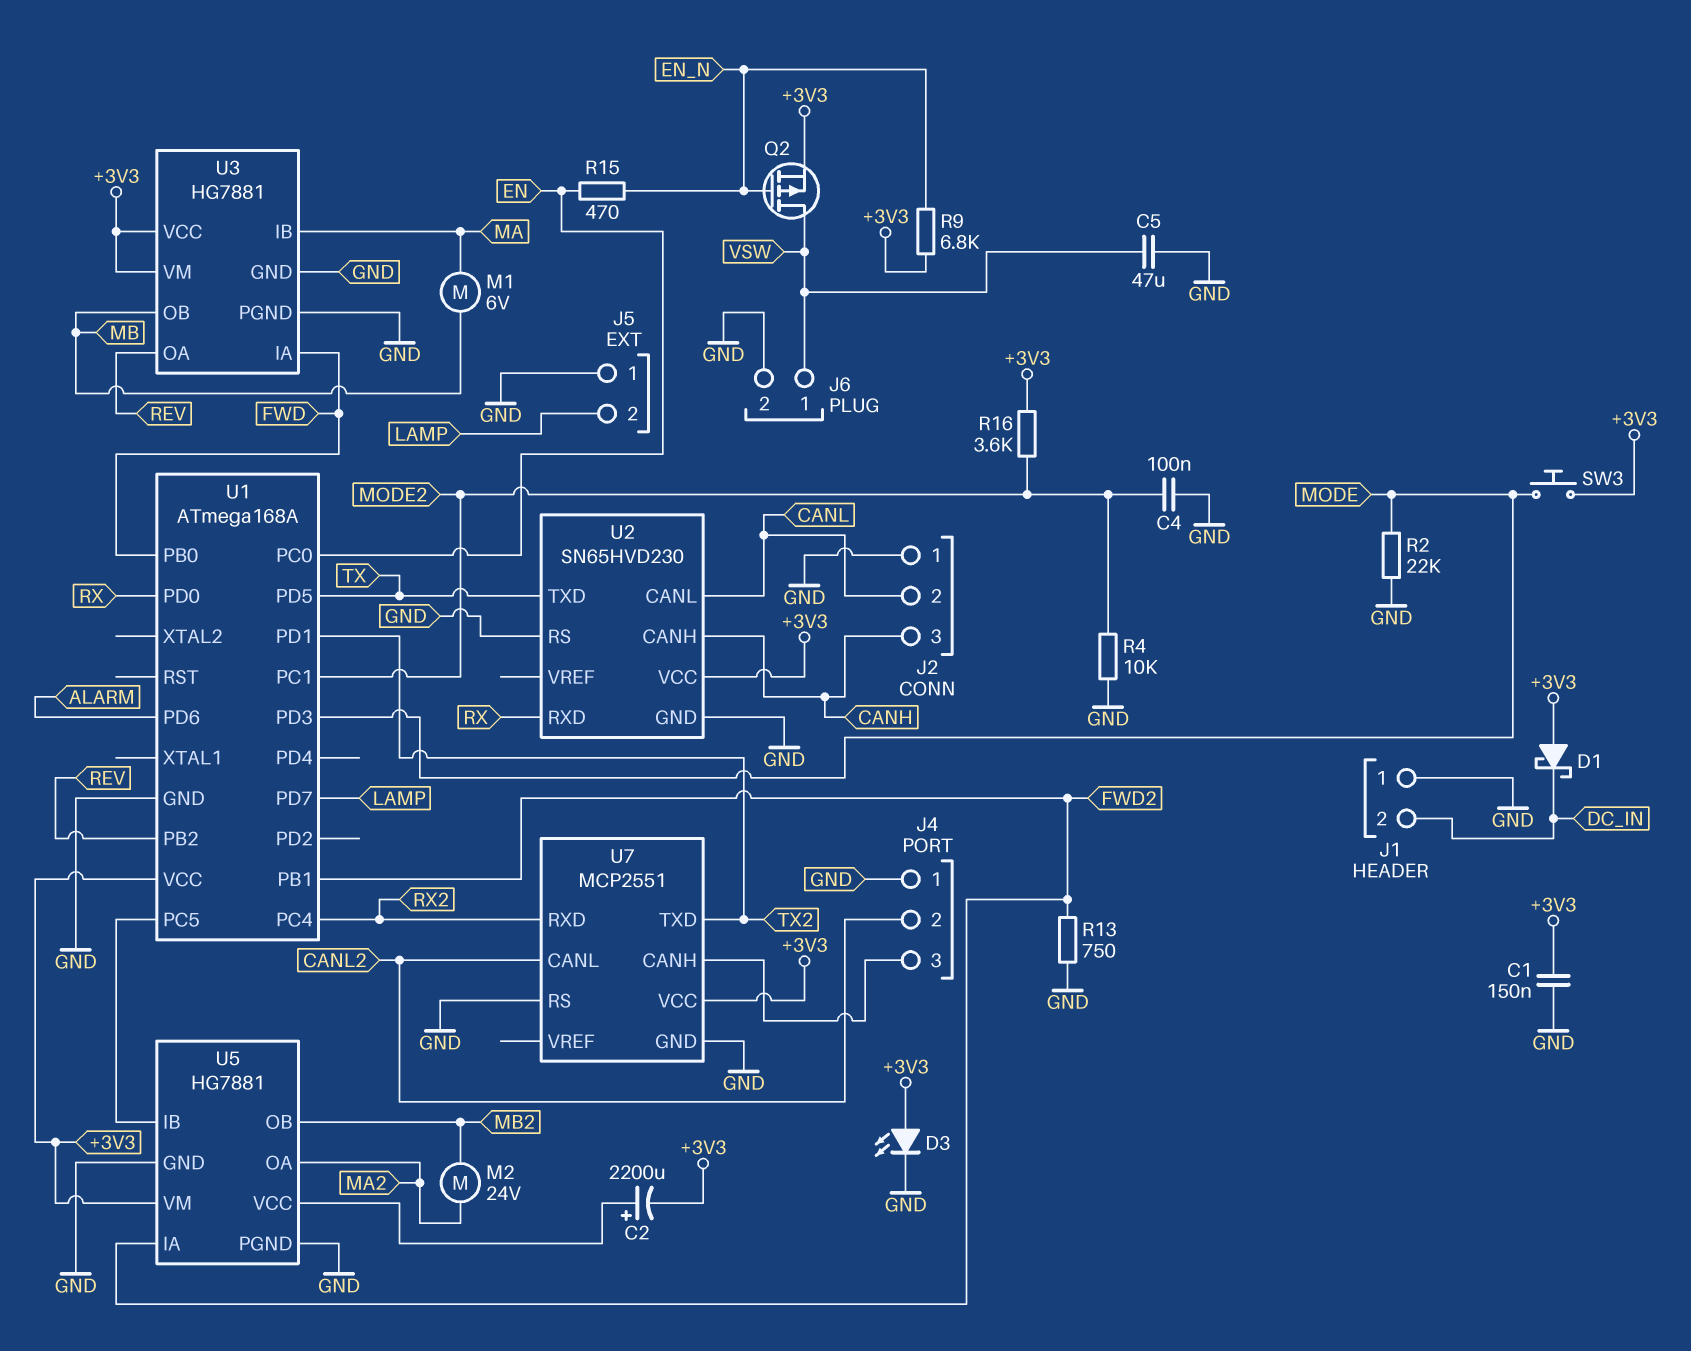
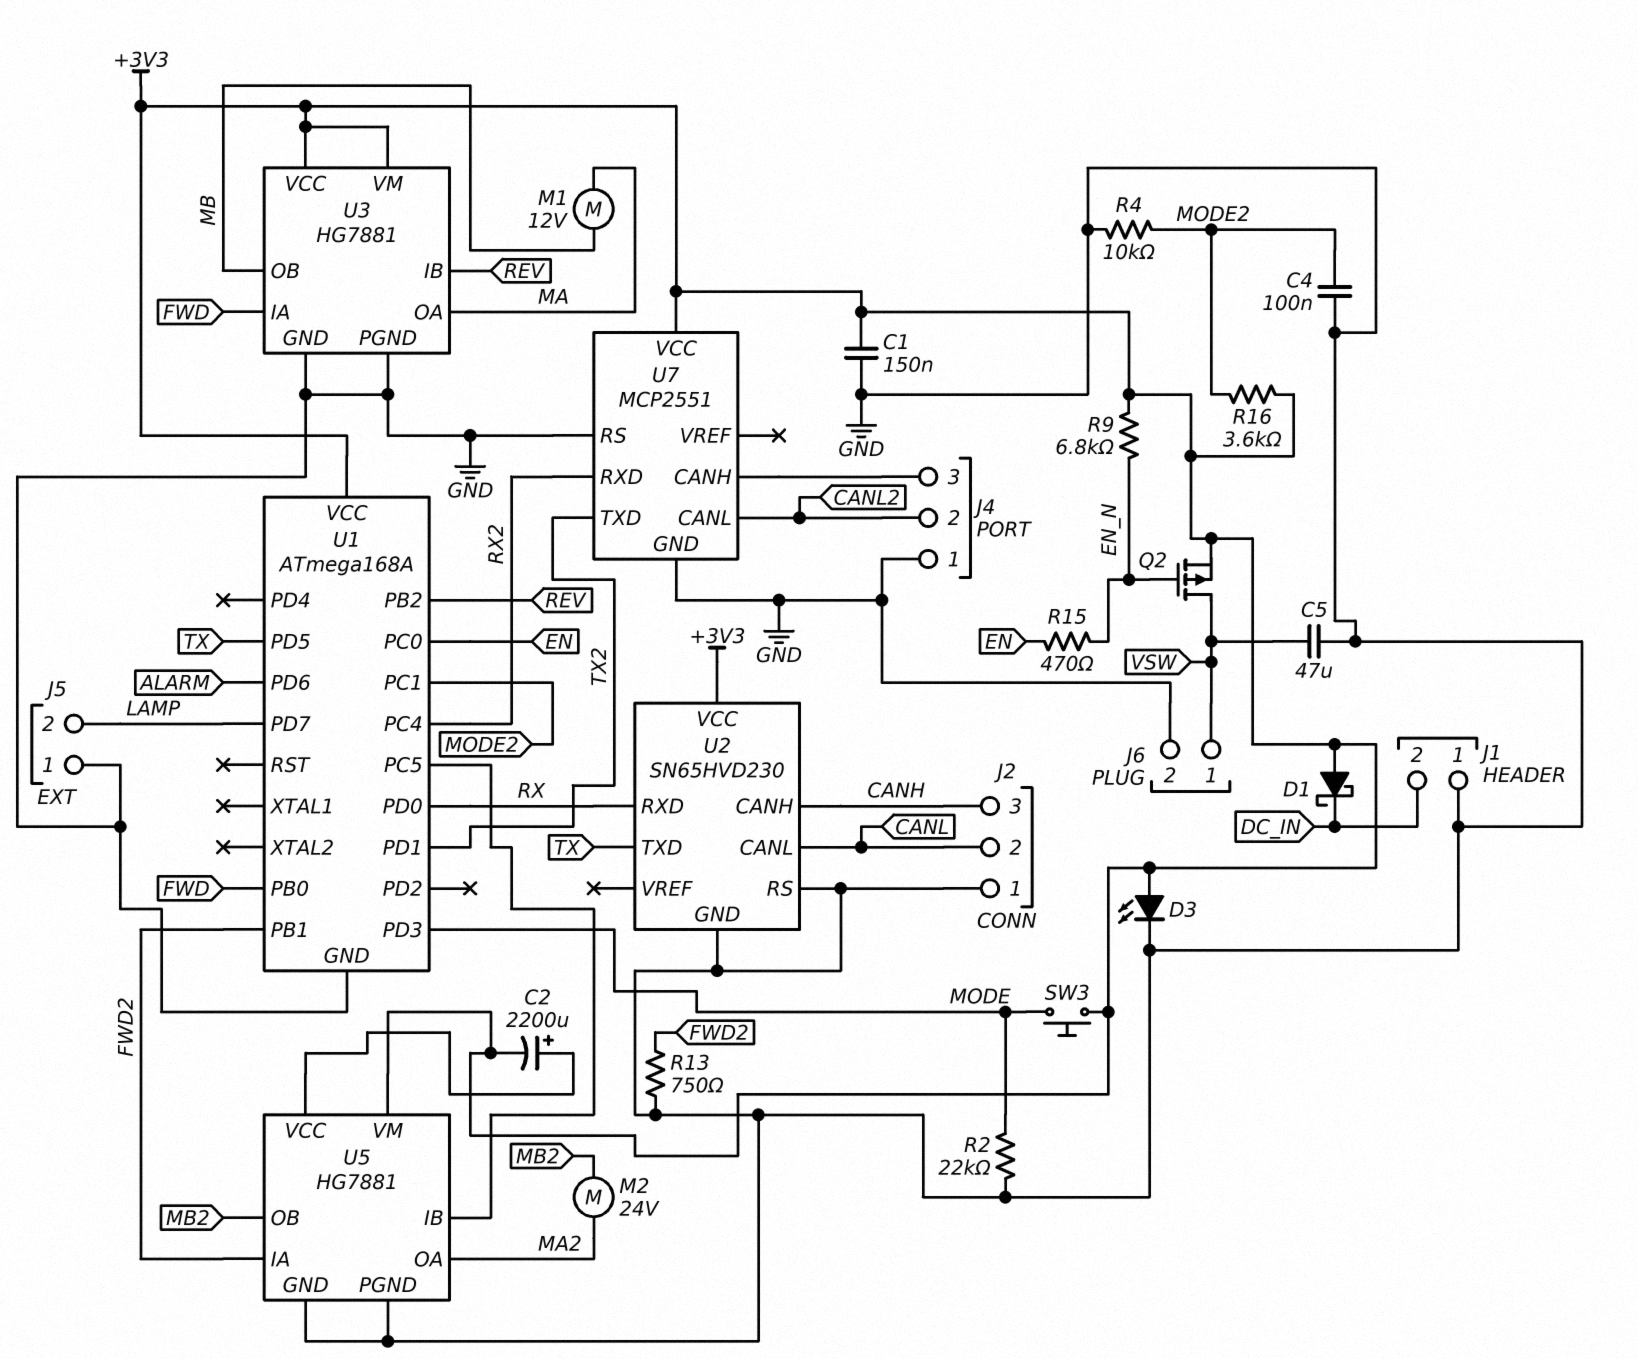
M1: motor 6V (MA, MB) -> motor 12V (MA, MB)
U3 pin IB: MA -> REV
U3 pin OA: REV -> MA

